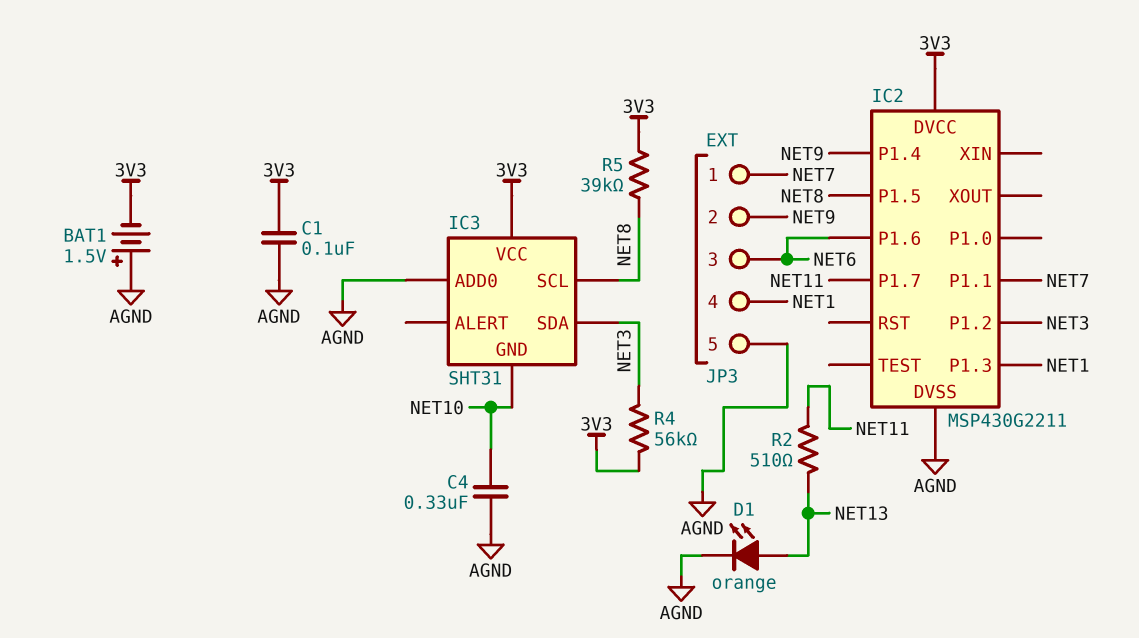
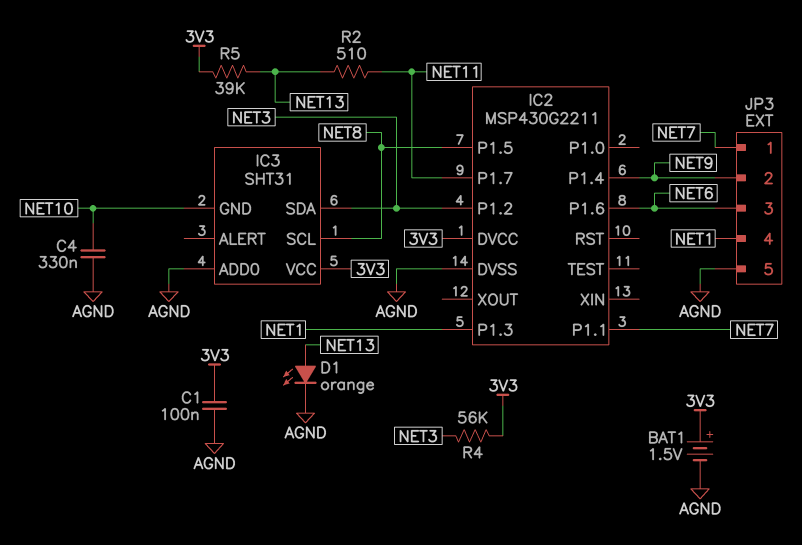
BAT1: 1.5V (plus AGND, minus 3V3) -> 1.5V (plus 3V3, minus AGND)
R5: 39k (3V3, NET8) -> 39k (3V3, NET13)

